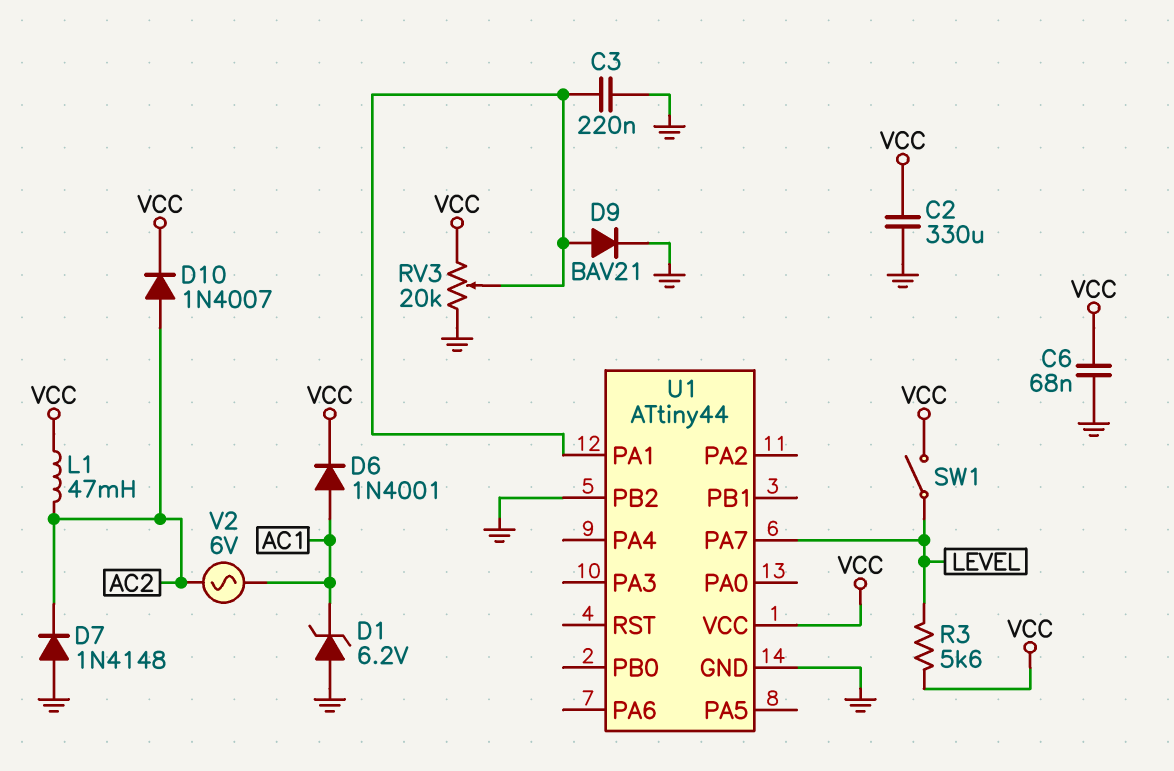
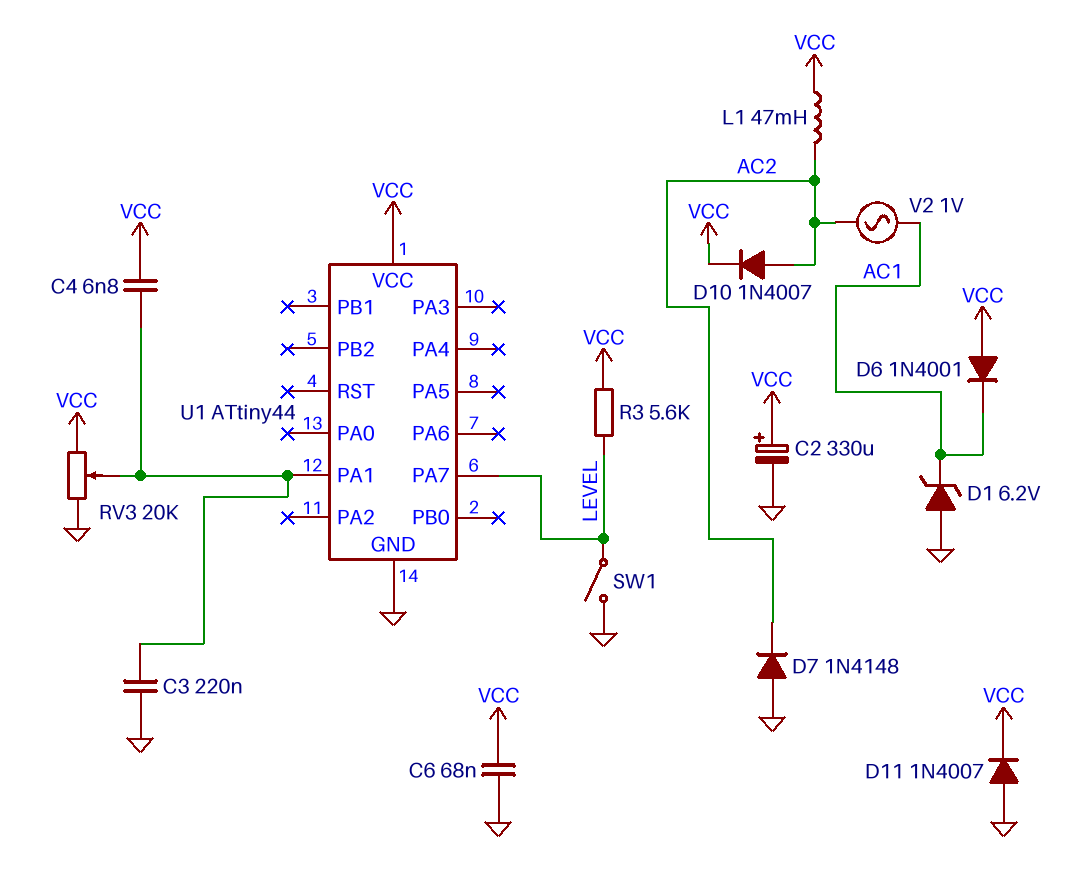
C2: 330uF (GND, VCC) -> 330uF (plus VCC, minus GND)
C4: none -> 6.8nF (U1/PA1, VCC)
D6: diode 1N4001 (A AC1, K VCC) -> diode 1N4001 (A VCC, K AC1)
D9: diode BAV21 (A U1/PA1, K GND) -> none
D11: none -> diode 1N4007 (A GND, K VCC)
SW1: switch (LEVEL, VCC) -> switch (GND, LEVEL)
U1 pin PB2: GND -> none
V2: AC 6V (AC1, AC2) -> AC 1V (AC1, AC2)

